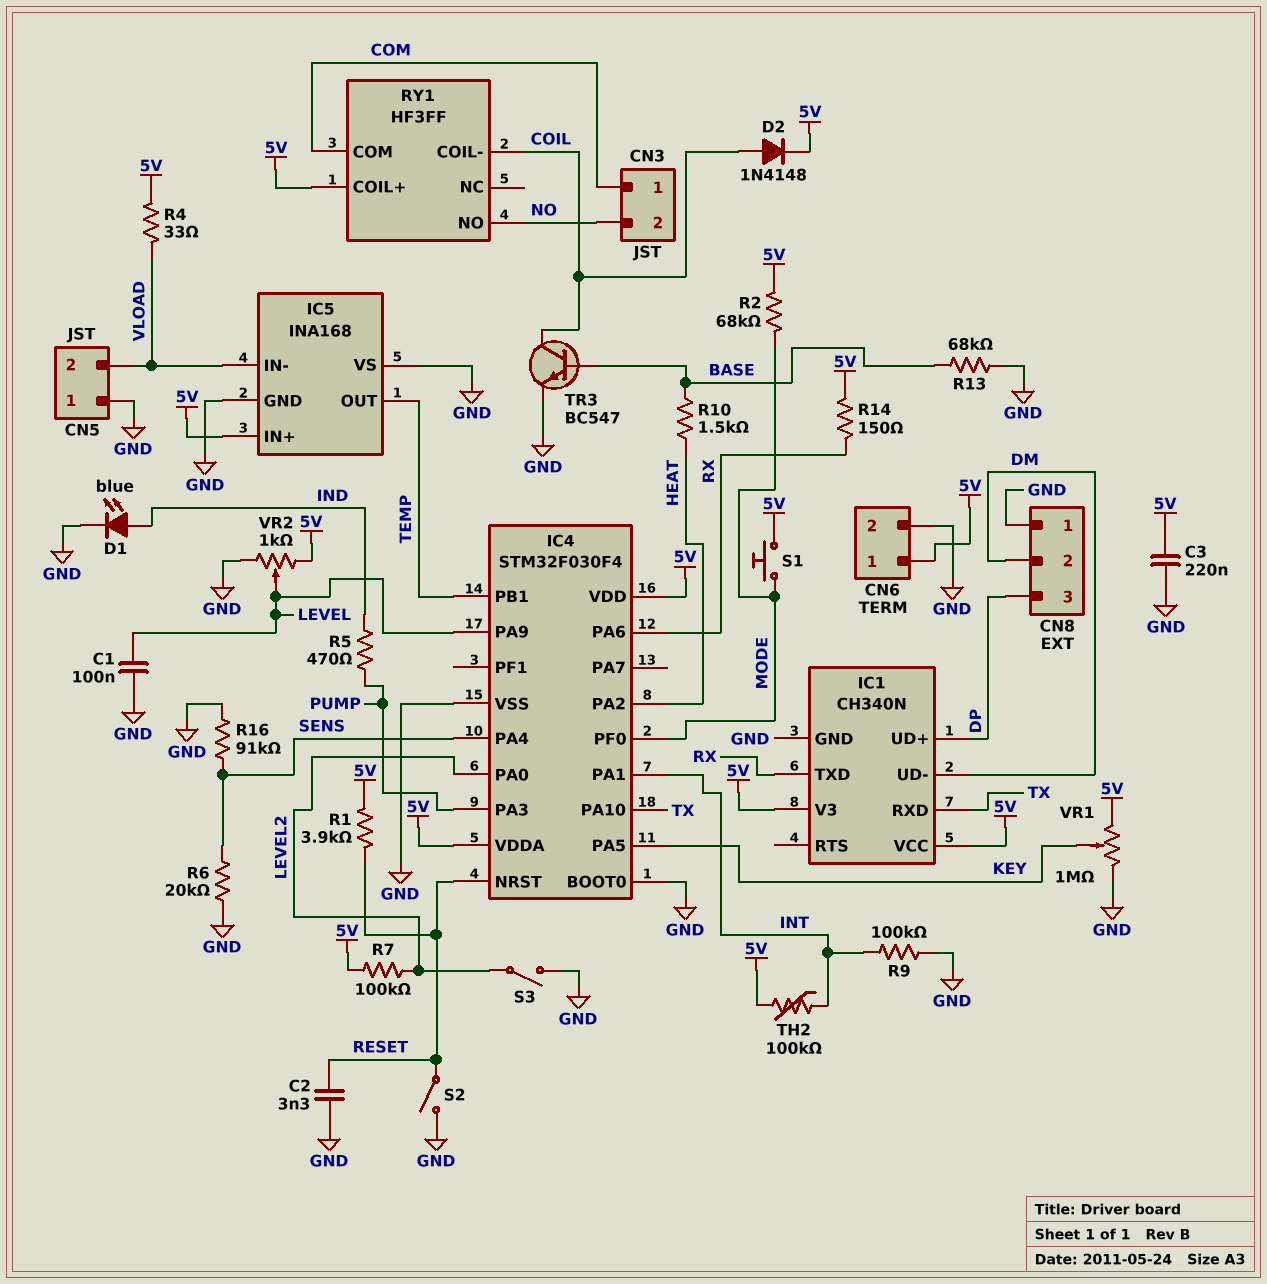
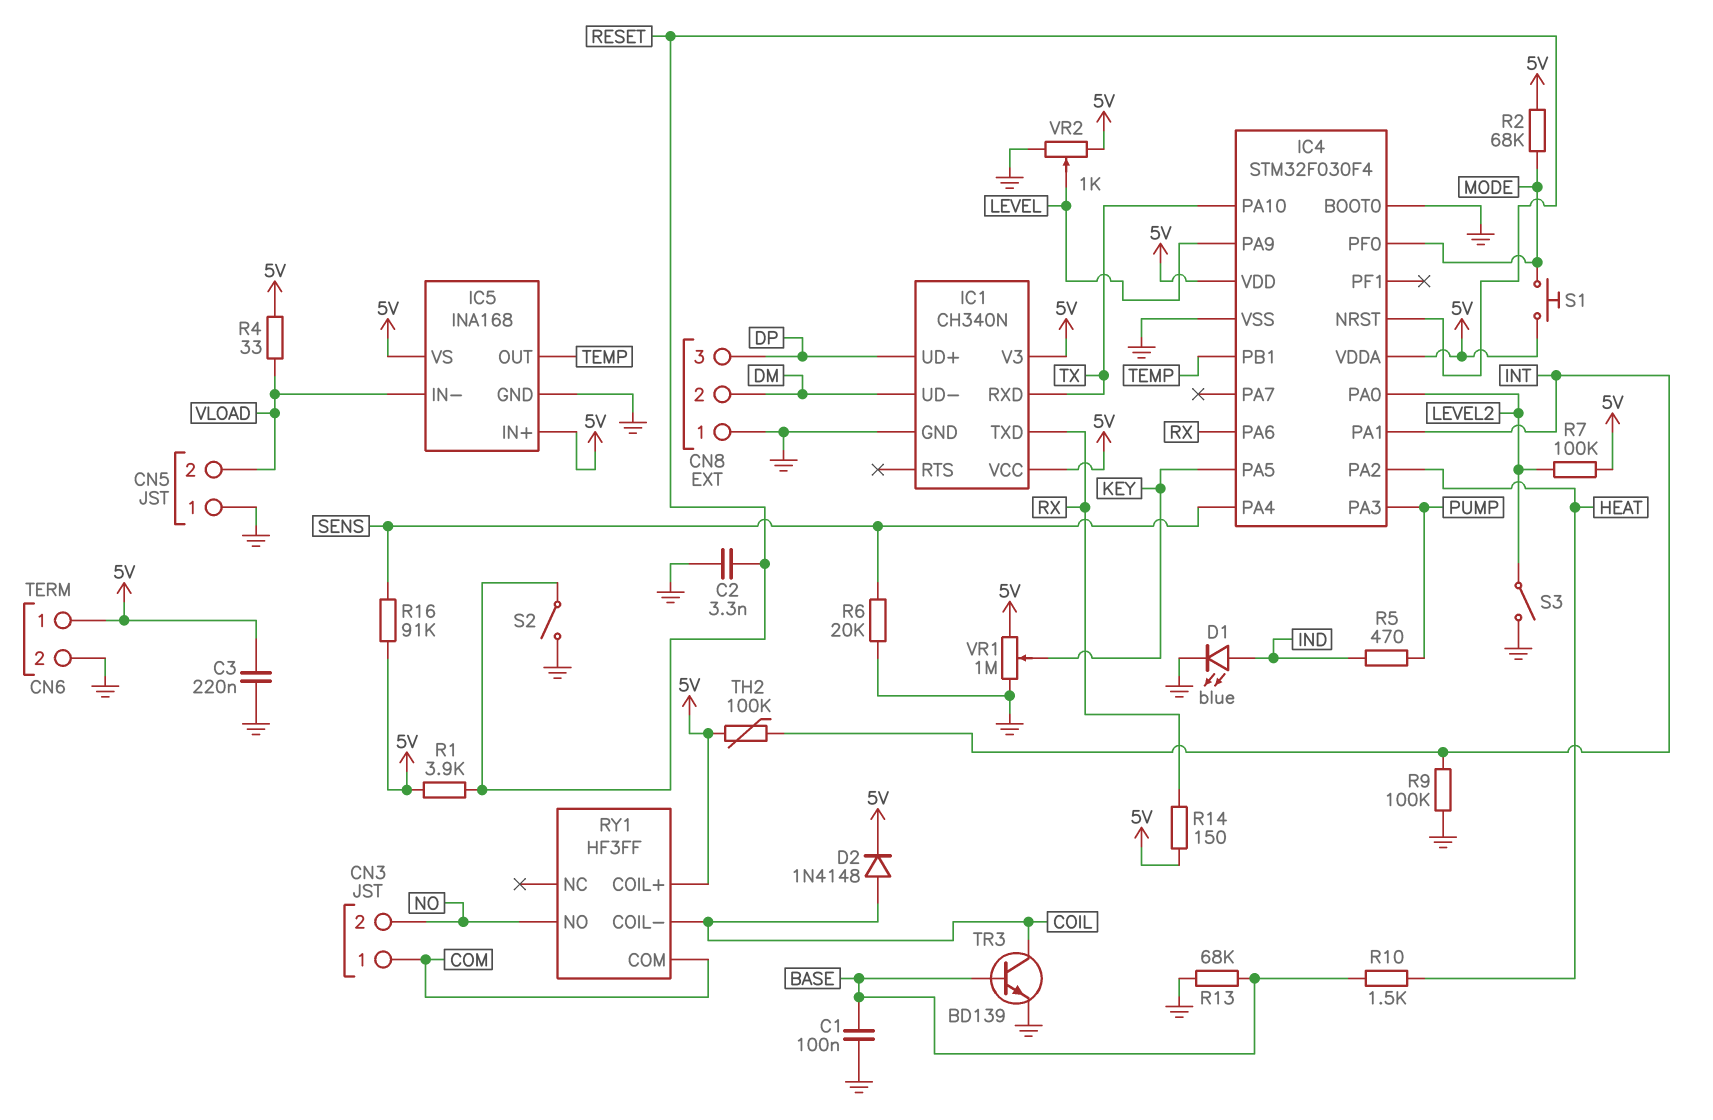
C1: 100nF (GND, LEVEL) -> 100nF (BASE, GND)
IC5 pin VS: GND -> 5V
R16: 91k (GND, SENS) -> 91k (5V, SENS)
TR3: NPN BC547 (B BASE, C COIL, E GND) -> NPN BD139 (B BASE, C COIL, E GND)

